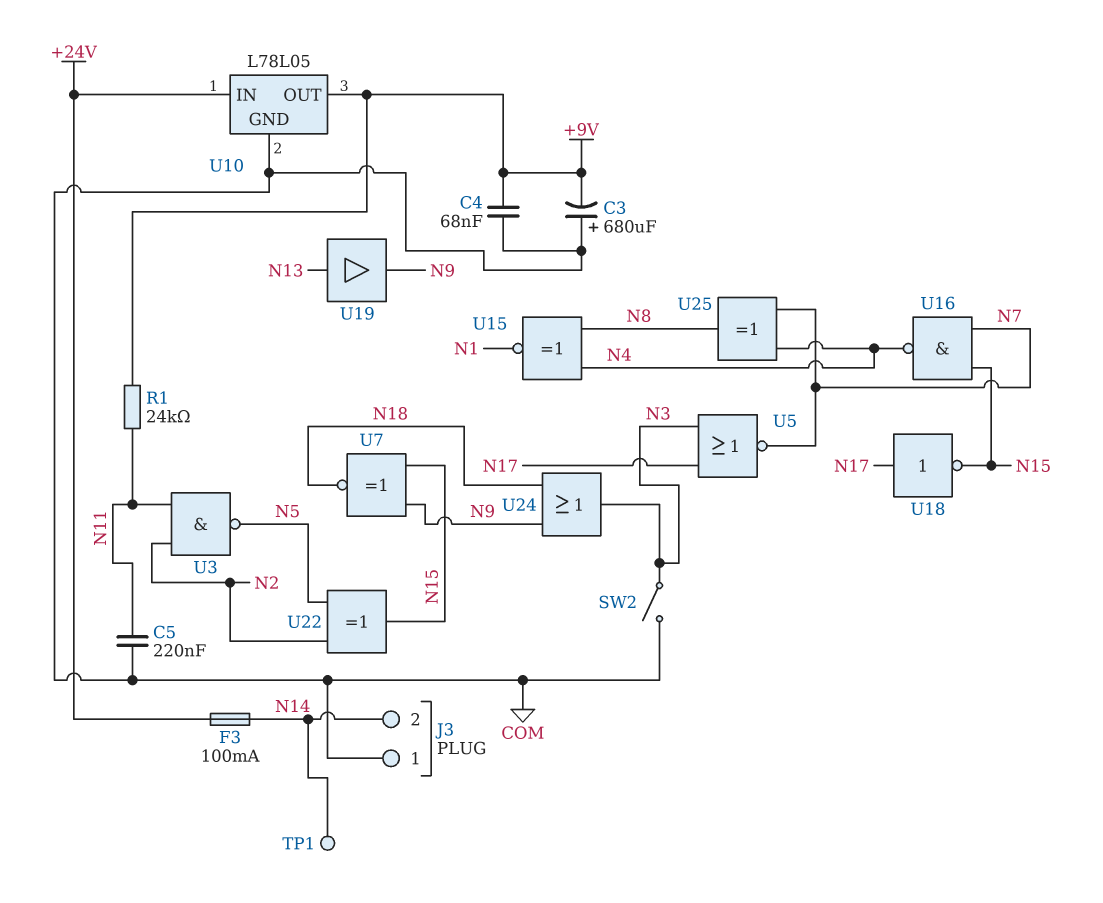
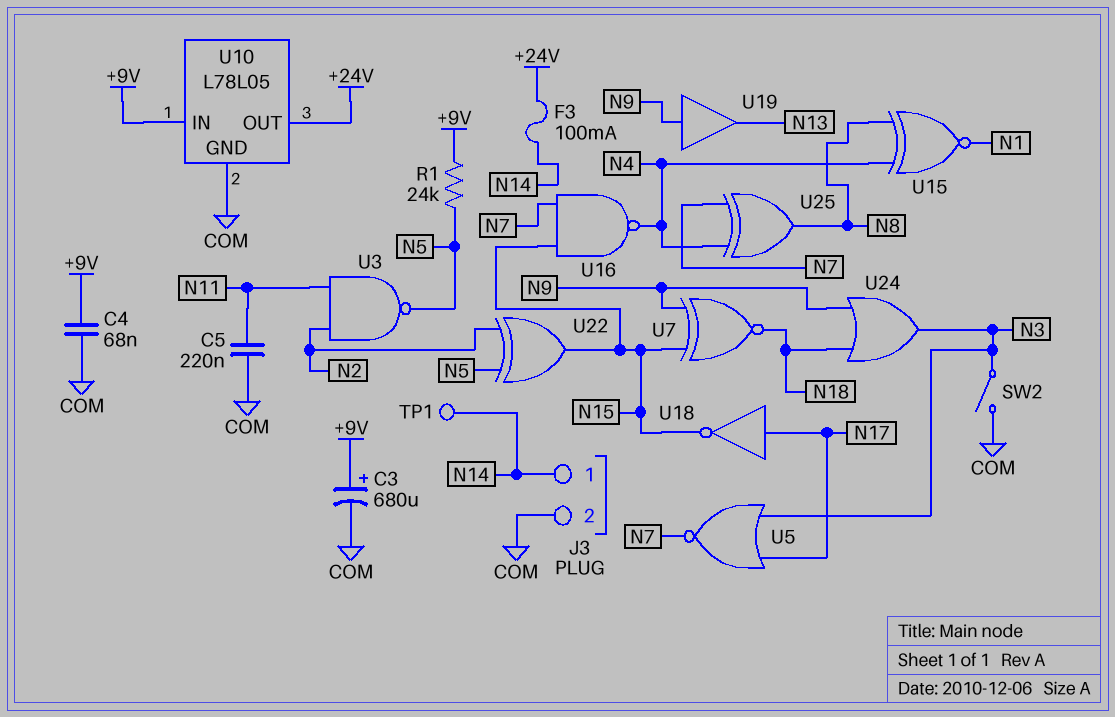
C3: 680uF (plus COM, minus +9V) -> 680uF (plus +9V, minus COM)
J3 pin 1: COM -> N14
J3 pin 2: N14 -> COM
R1: 24k (+9V, N11) -> 24k (+9V, N5)
U10 pin IN: +24V -> +9V
U10 pin OUT: +9V -> +24V
U19: buffer (in N13, out N9) -> buffer (in N9, out N13)

